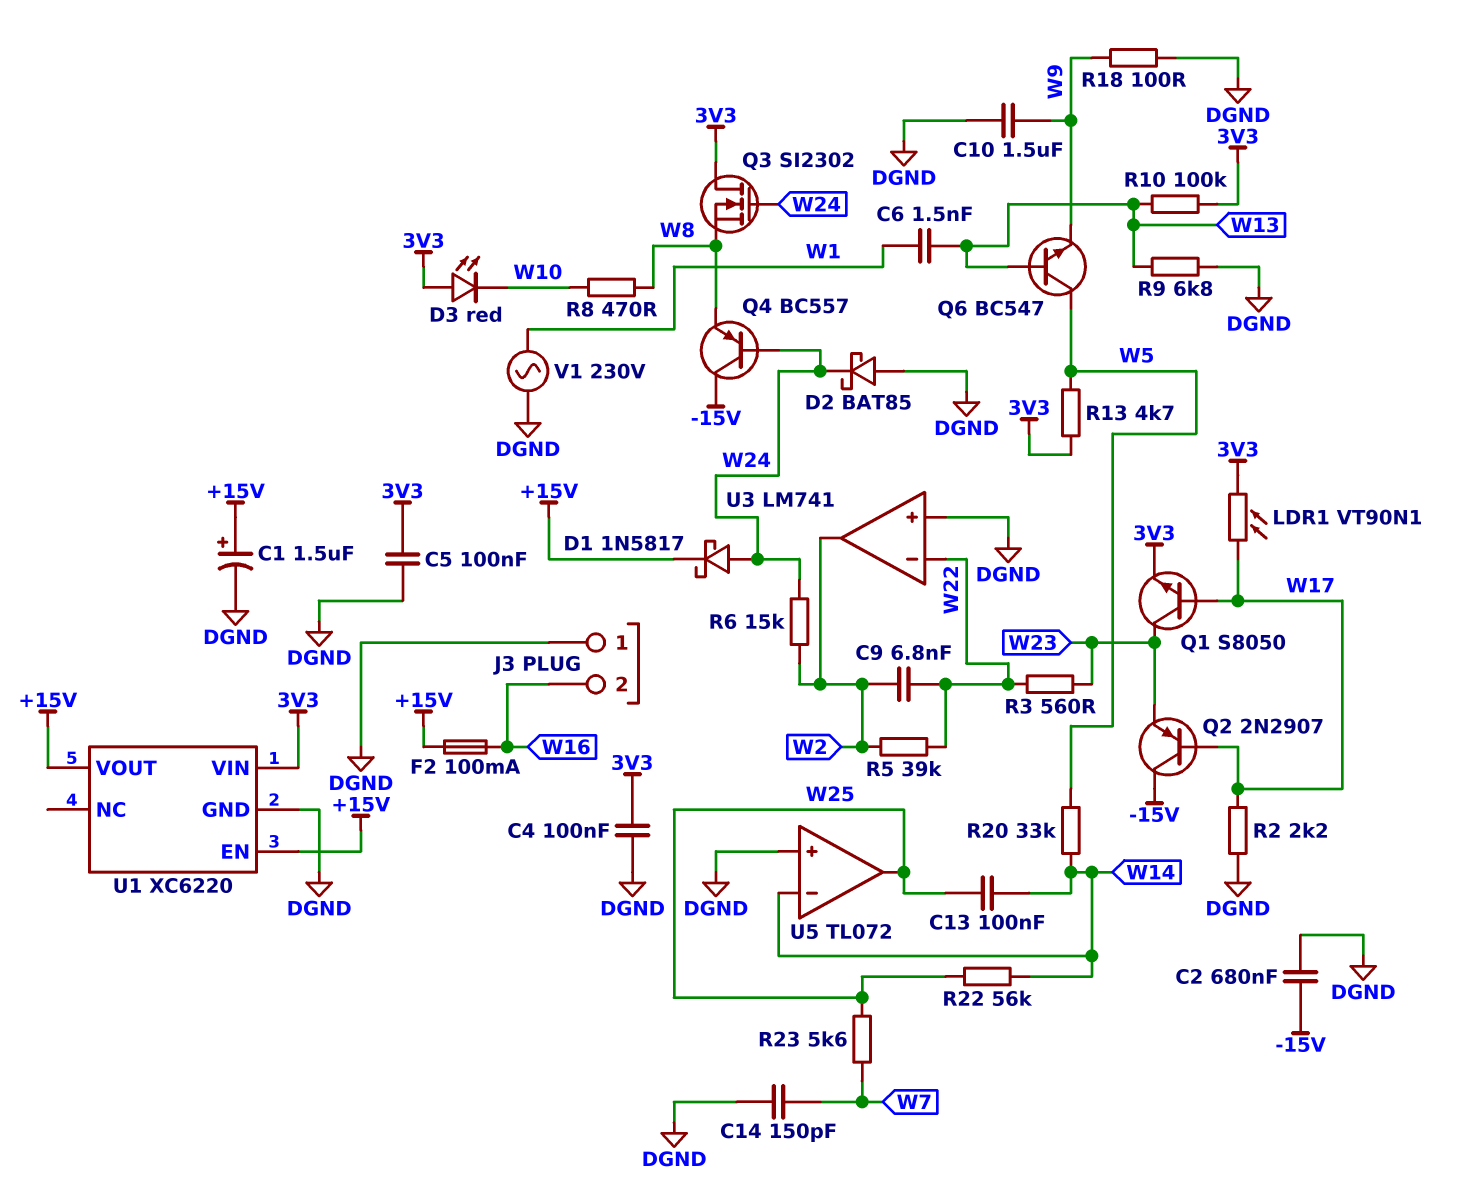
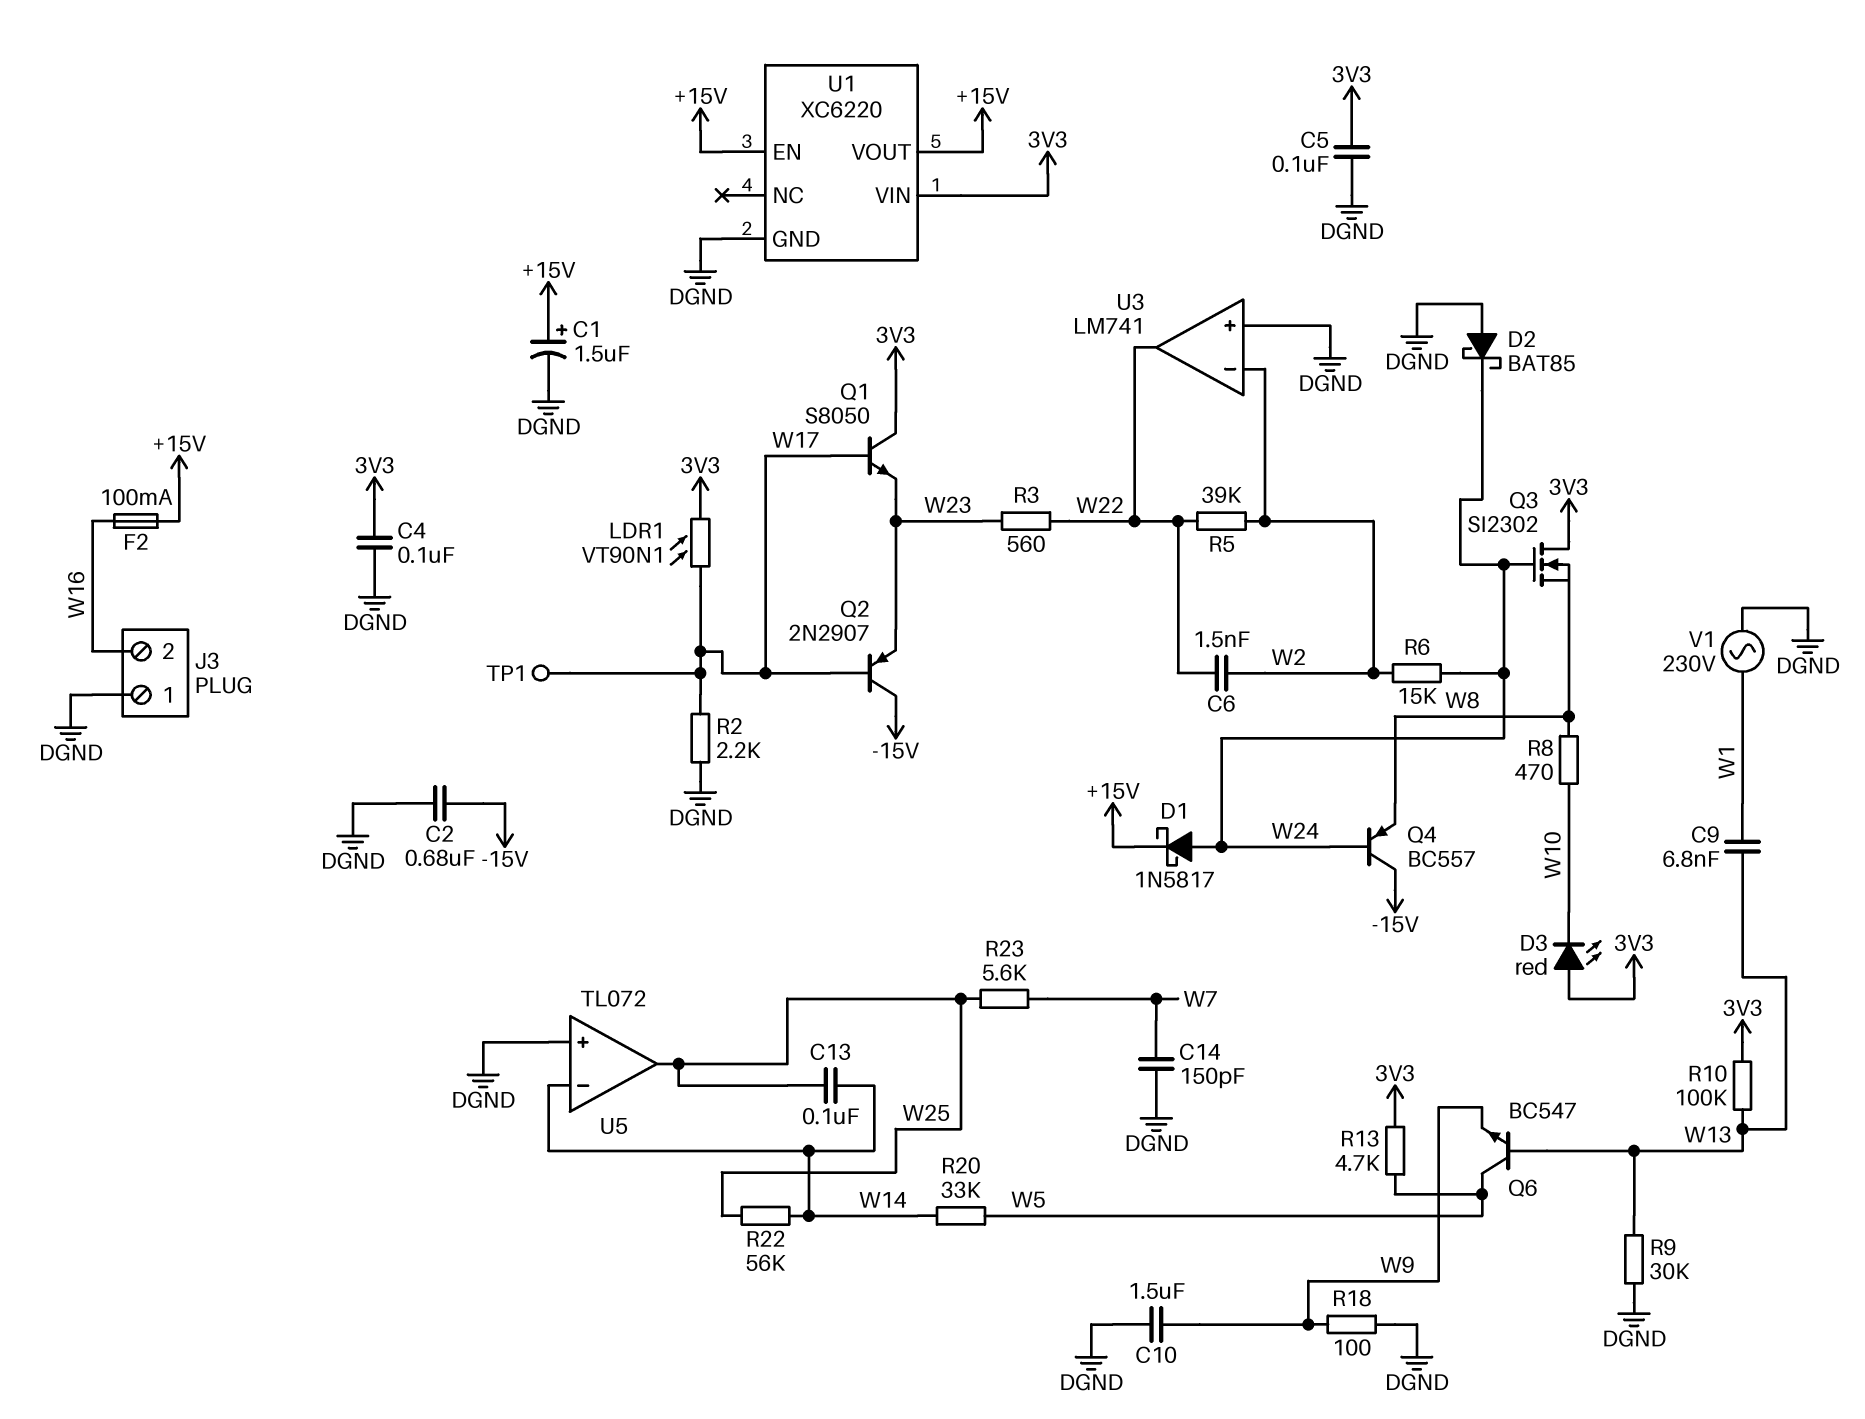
C6: 1.5nF (W1, W13) -> 1.5nF (W2, W22)
C9: 6.8nF (W2, W22) -> 6.8nF (W1, W13)
Q1: NPN S8050 (B W17, C W23, E 3V3) -> NPN S8050 (B W17, C 3V3, E W23)
R9: 6.8k (DGND, W13) -> 30k (DGND, W13)
TP1: none -> test point (W17)
U3 pin in-: W22 -> W2
U3 pin out: W2 -> W22

